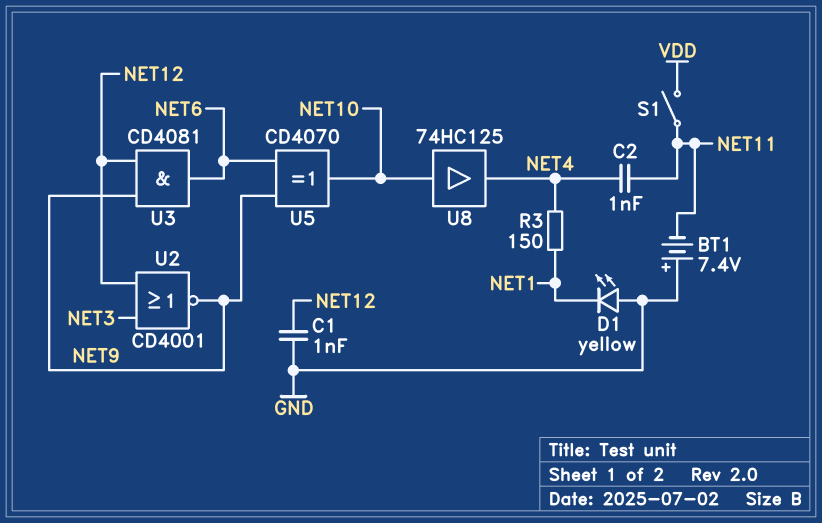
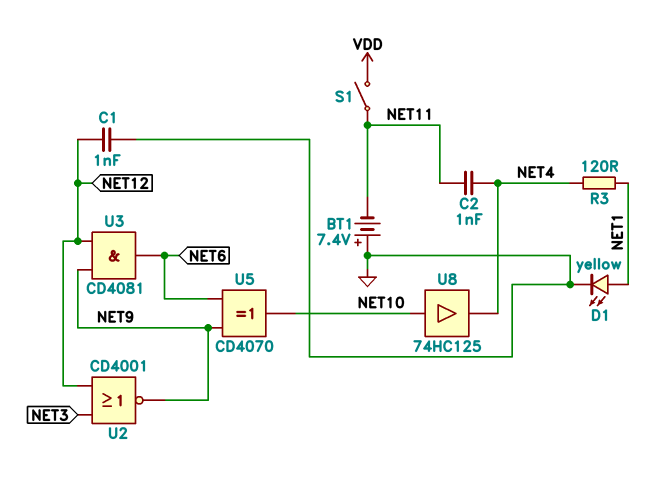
D1: LED yellow (A GND, K NET1) -> LED yellow (A NET1, K GND)
R3: 150 (NET1, NET4) -> 120 (NET1, NET4)

